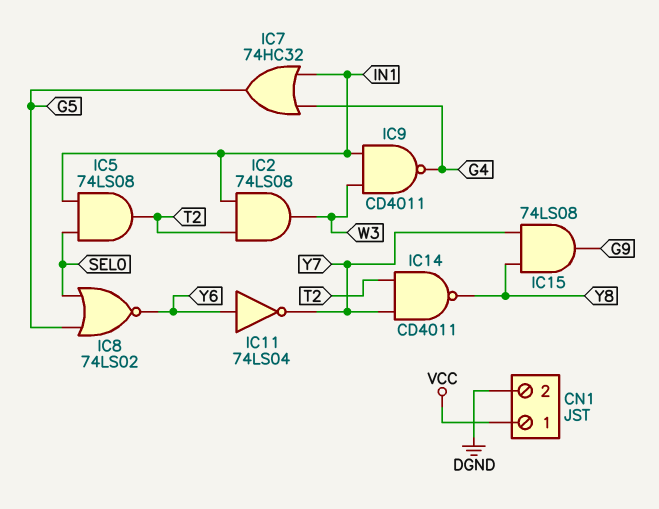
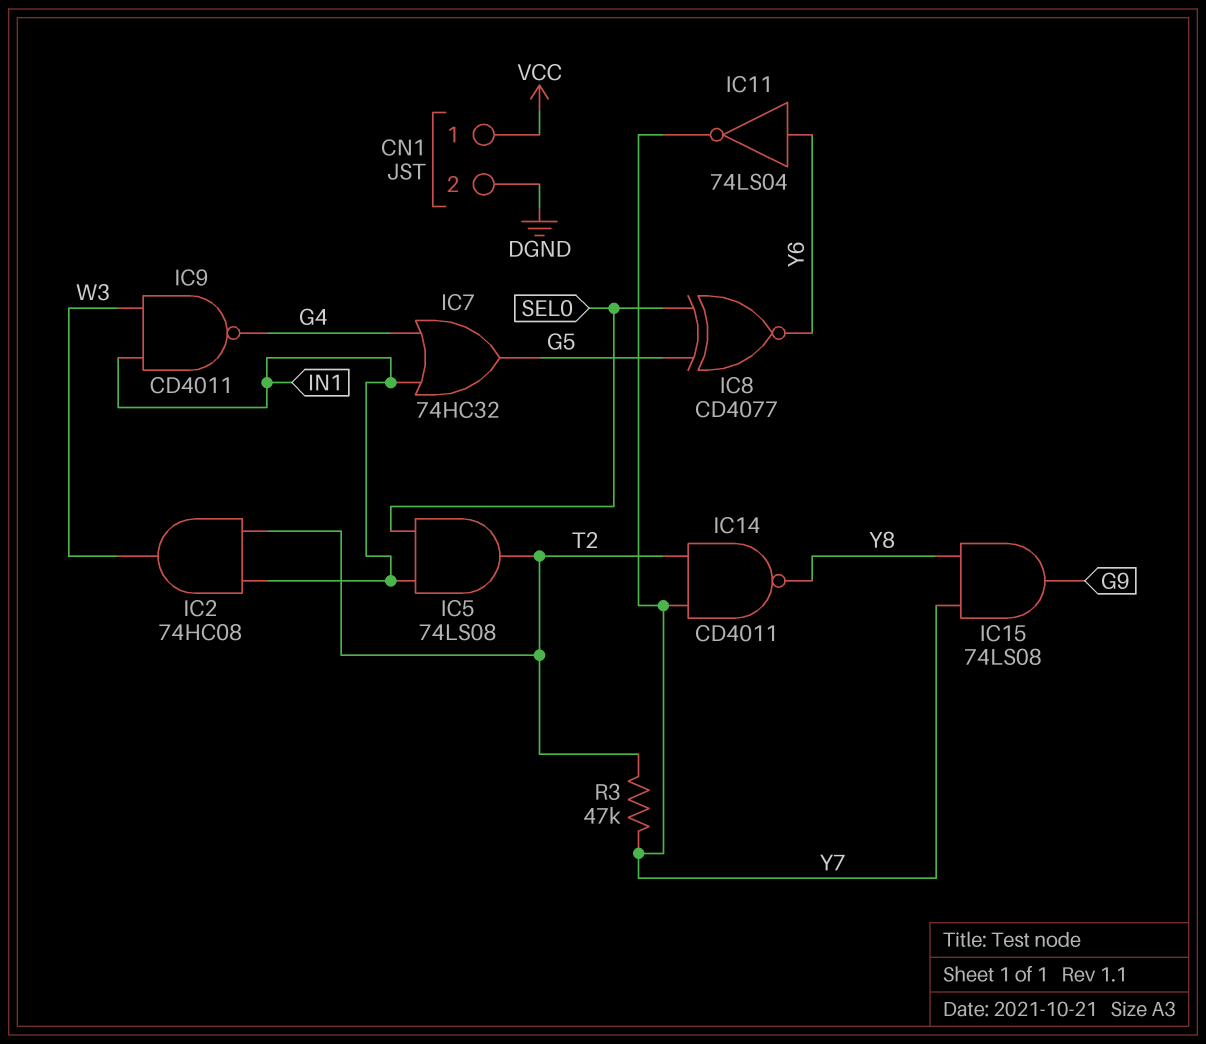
IC2: AND 74LS08 (in IN1, in T2, out W3) -> AND 74HC08 (in IN1, in T2, out W3)
IC8: NOR 74LS02 (in G5, in SEL0, out Y6) -> XNOR CD4077 (in G5, in SEL0, out Y6)
R3: none -> 47k (T2, Y7)

